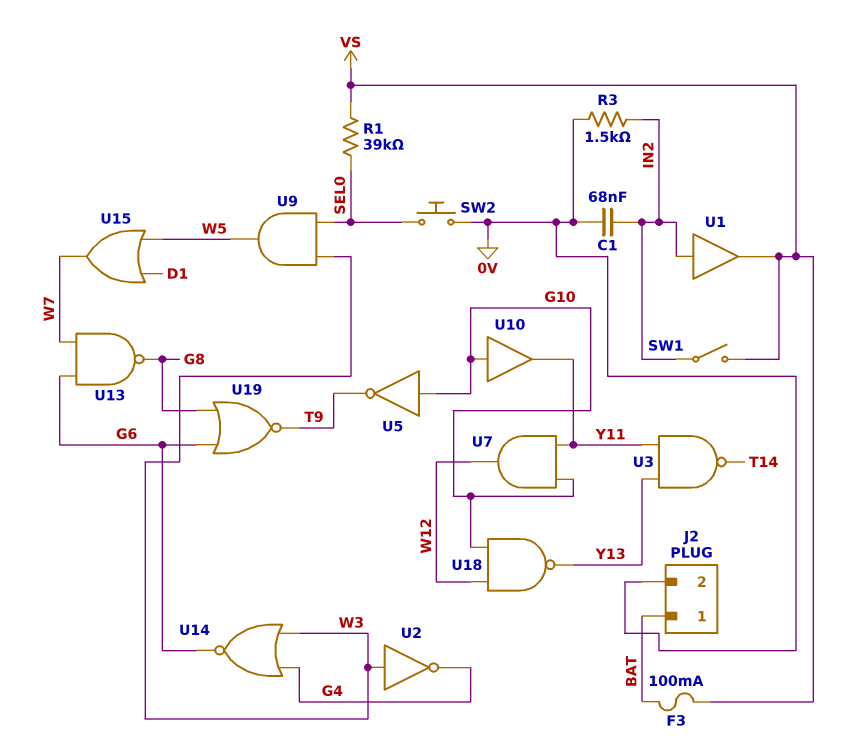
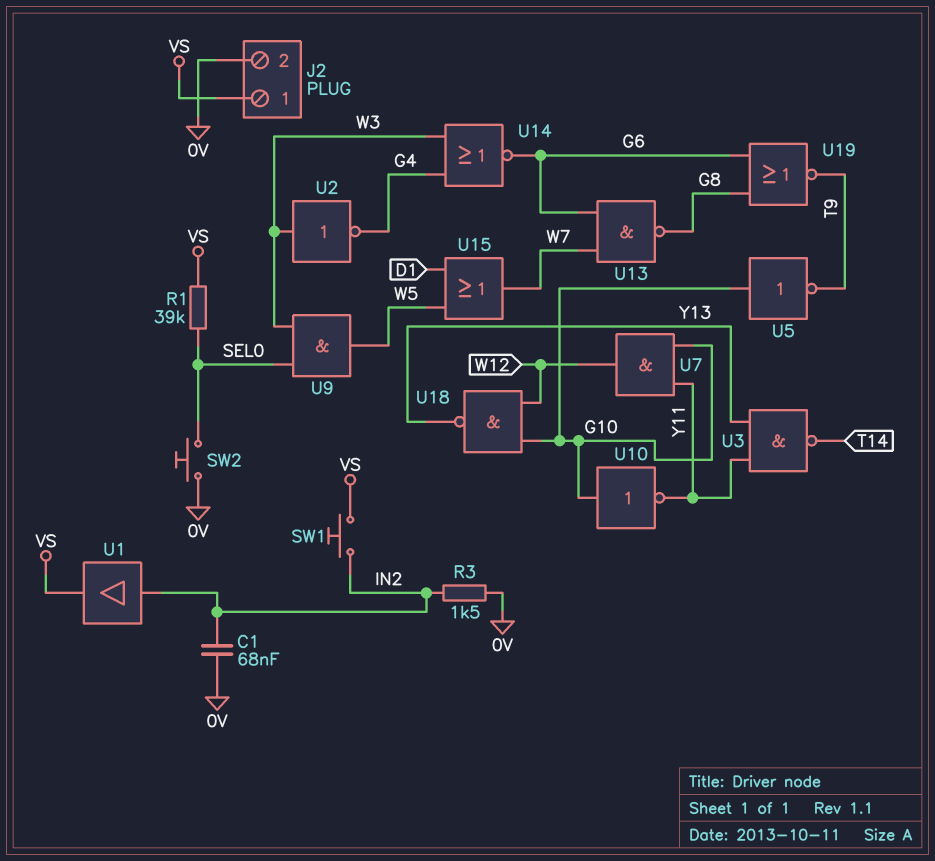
F3: 100mA (BAT, VS) -> none
J2 pin 1: BAT -> VS
SW1: switch (IN2, VS) -> button (IN2, VS)
U10: buffer (in G10, out Y11) -> NOT (in G10, out Y11)

